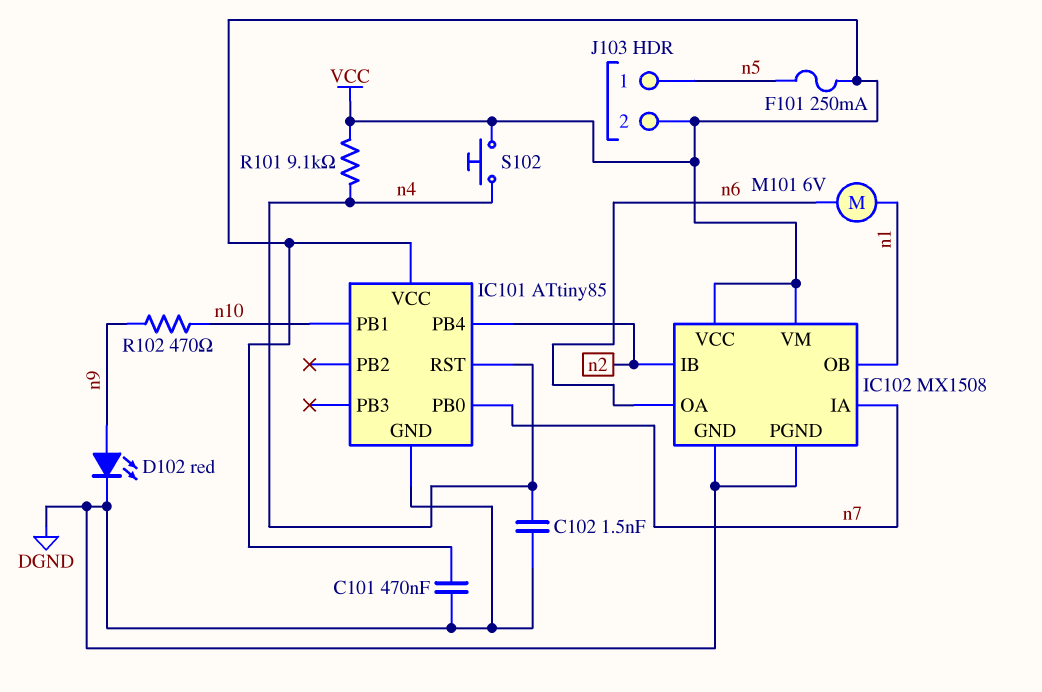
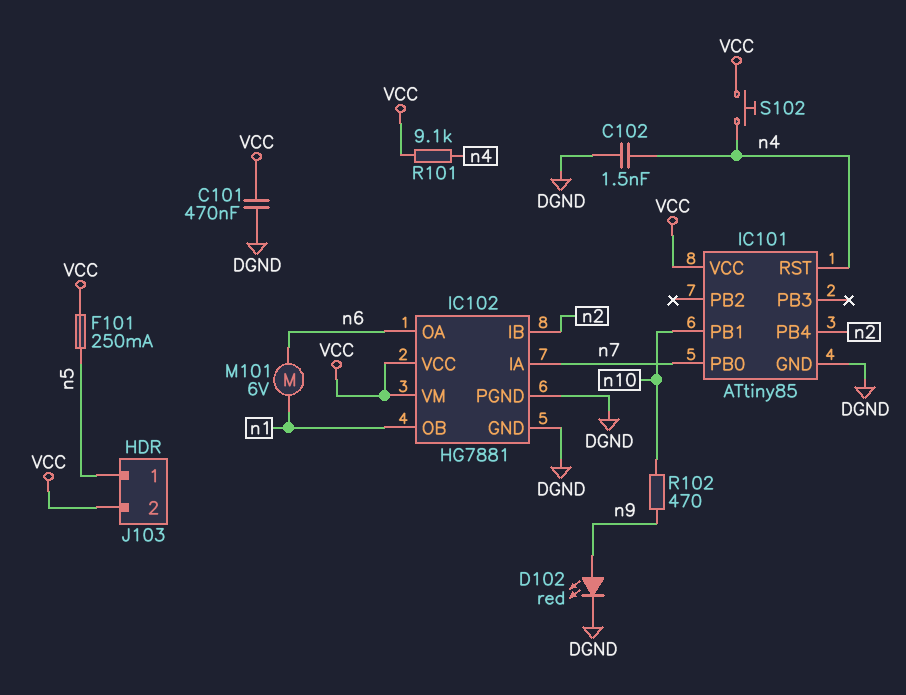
IC102: MX1508 -> HG7881

